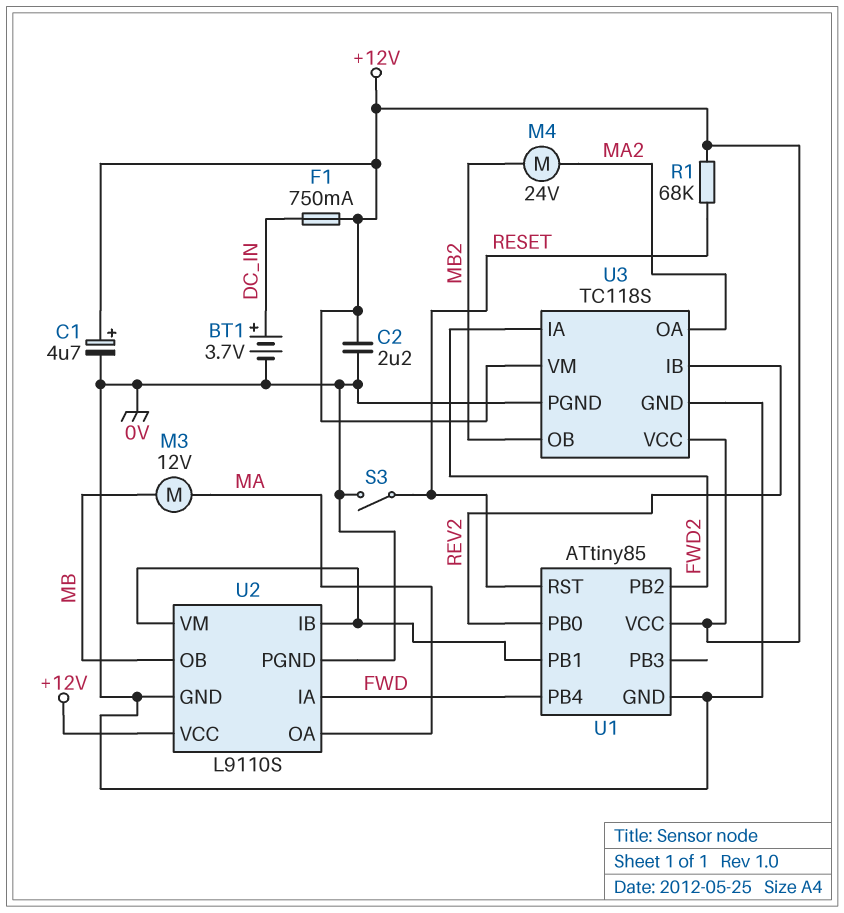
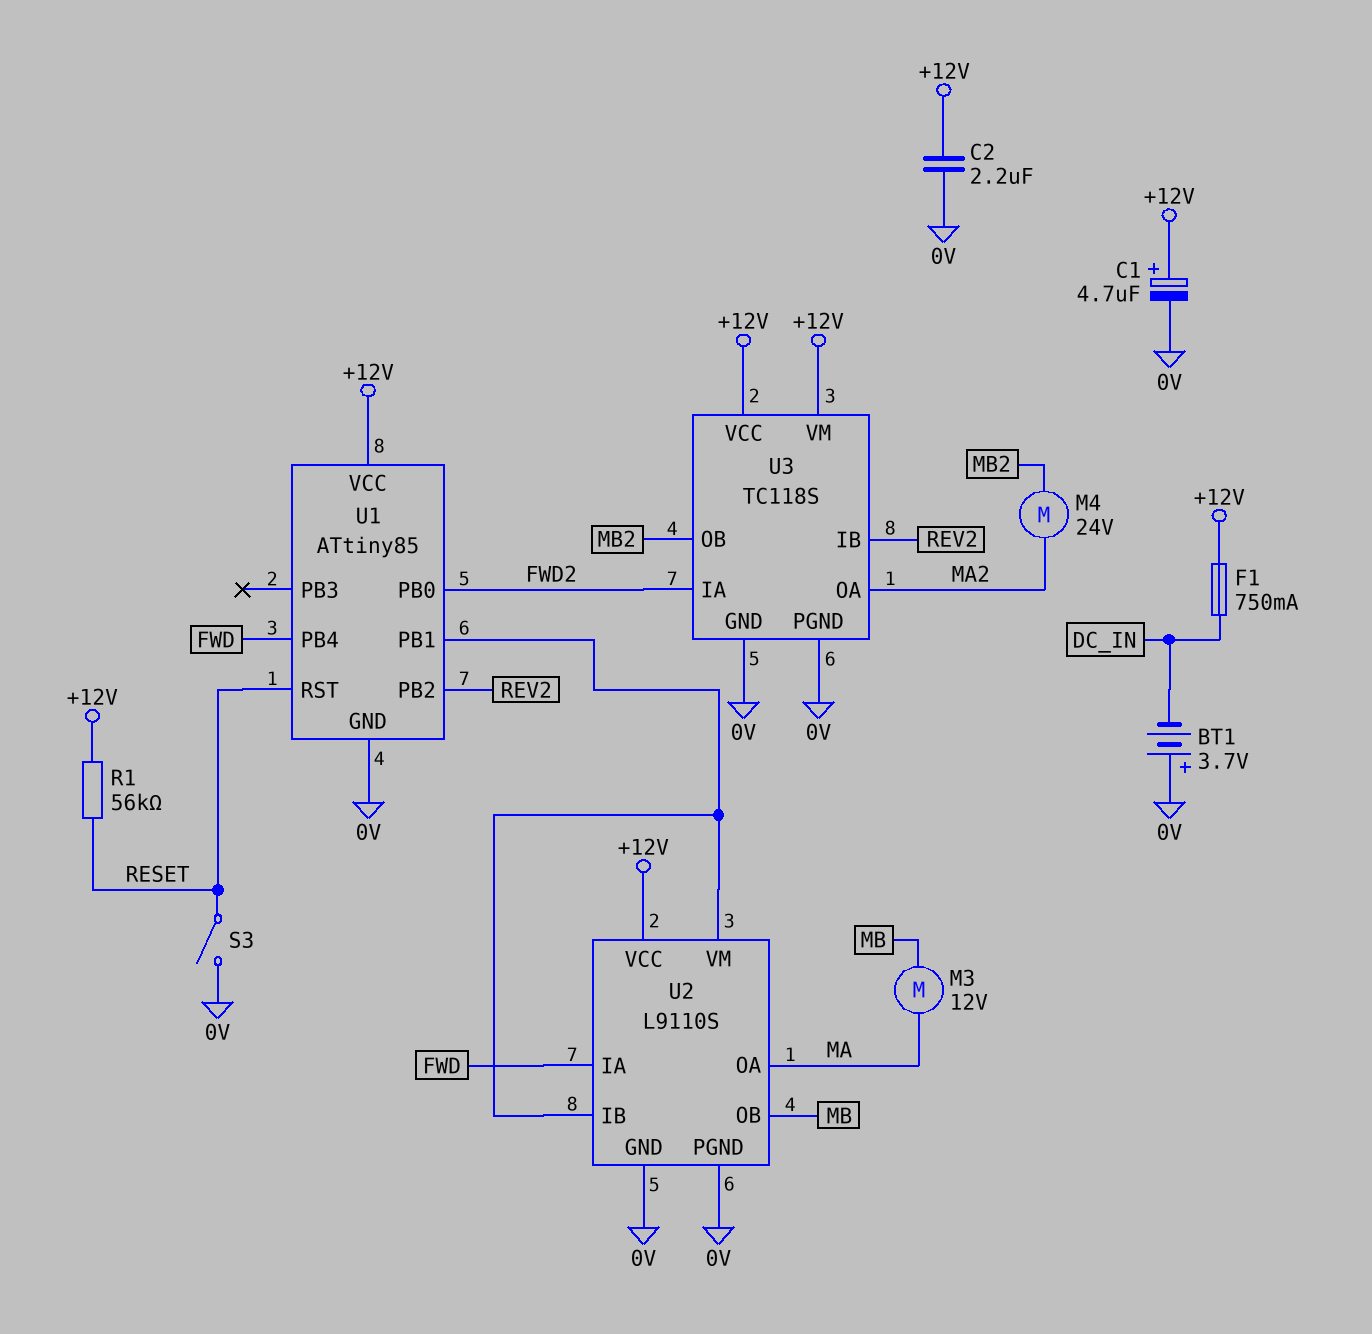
BT1: 3.7V (plus DC_IN, minus 0V) -> 3.7V (plus 0V, minus DC_IN)
R1: 68k (+12V, RESET) -> 56k (+12V, RESET)
U1 pin PB0: REV2 -> FWD2
U1 pin PB2: FWD2 -> REV2

